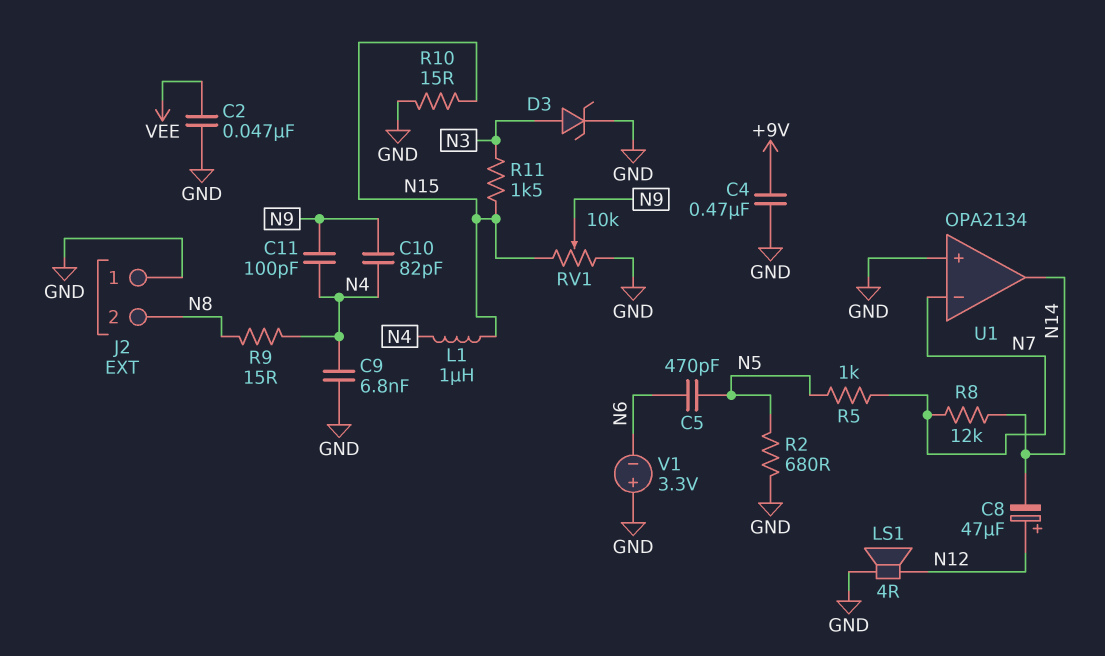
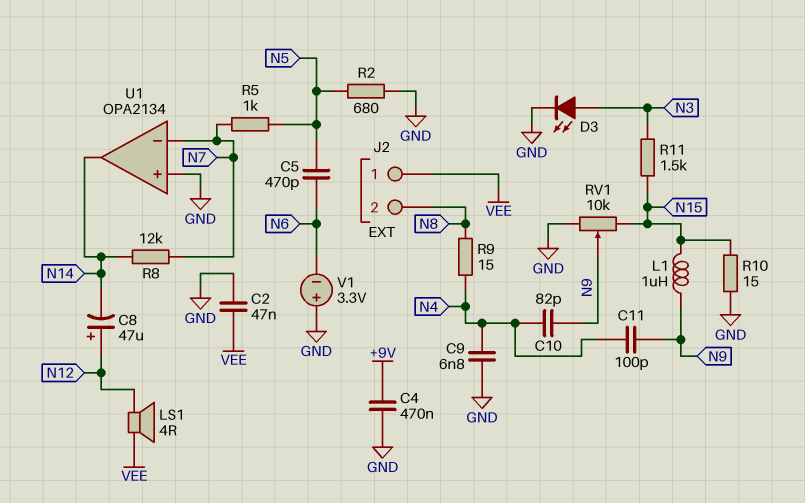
D3: zener (A N3, K GND) -> LED (A N3, K GND)
J2 pin 1: GND -> VEE
L1: 1uH (N4, N15) -> 1uH (N9, N15)
LS1: speaker 4R (GND, N12) -> speaker 4R (N12, VEE)

